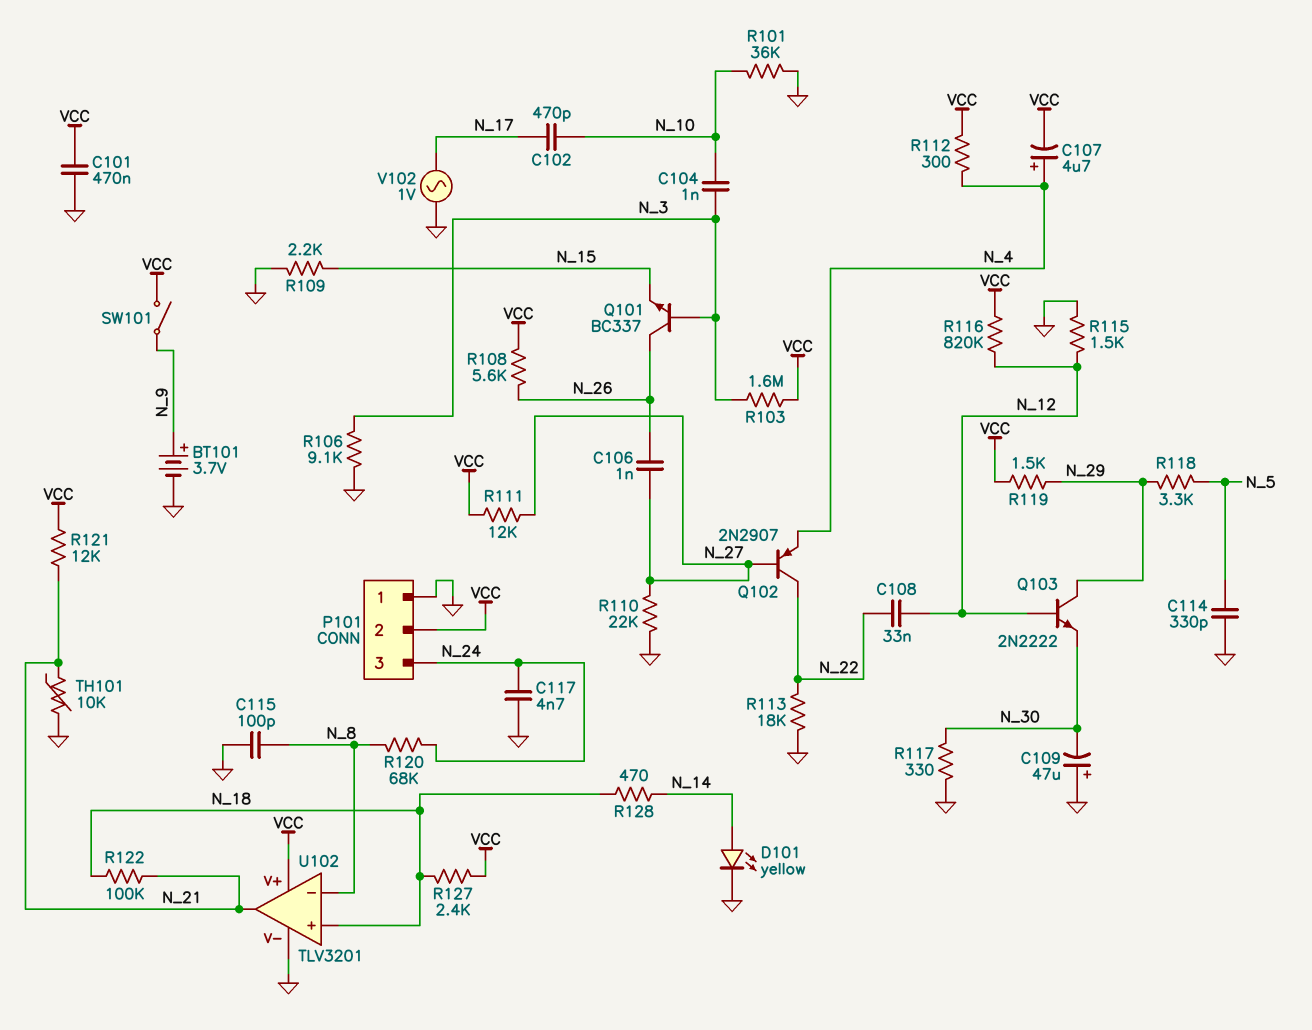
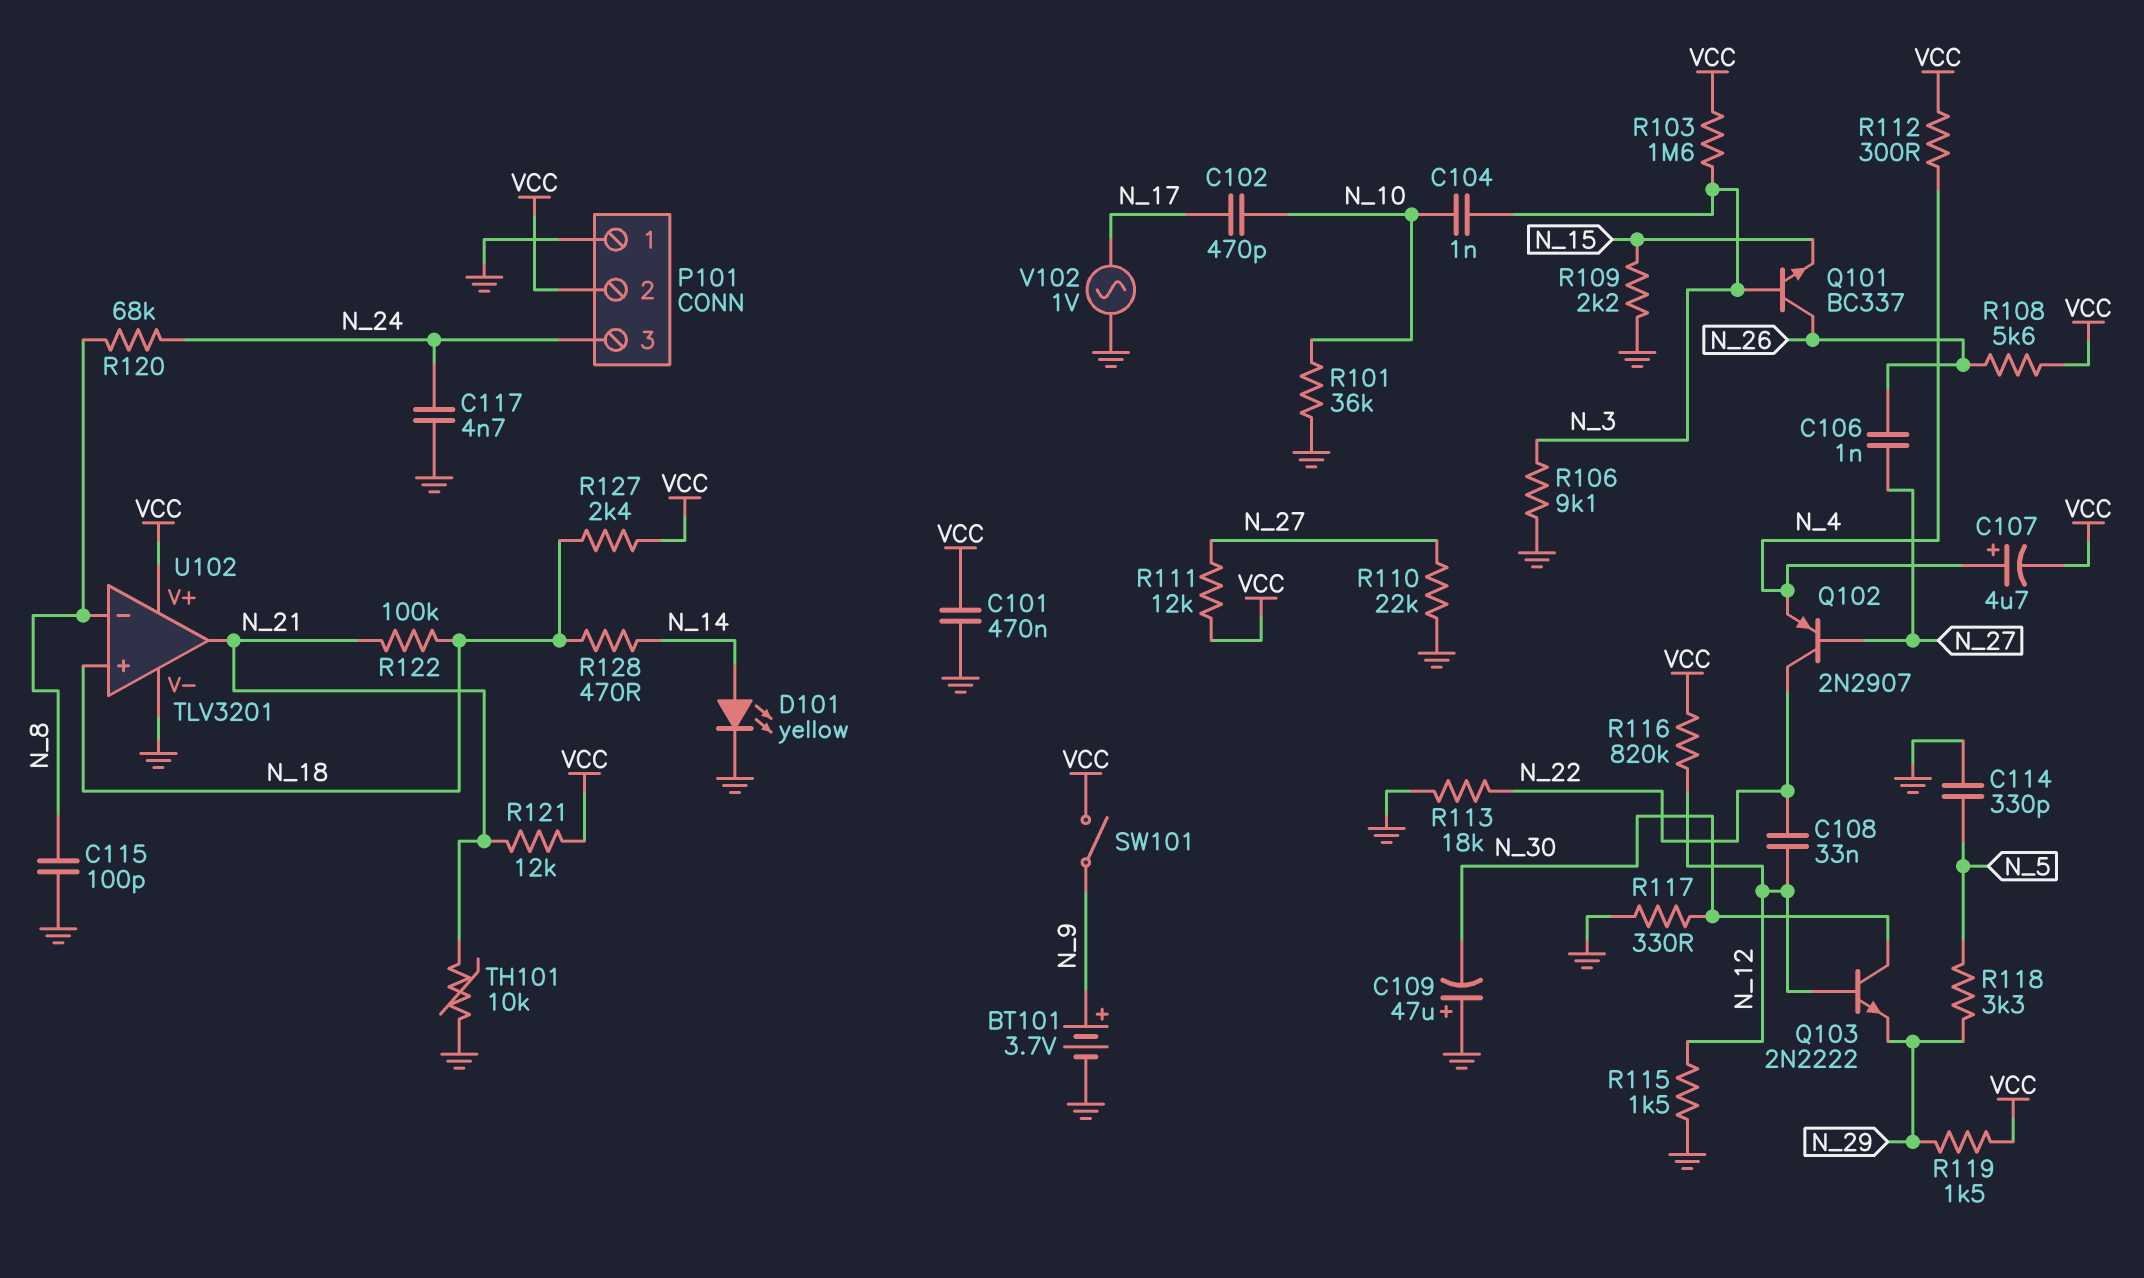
Q103: NPN 2N2222 (B N_12, C N_29, E N_30) -> NPN 2N2222 (B N_12, C N_30, E N_29)

